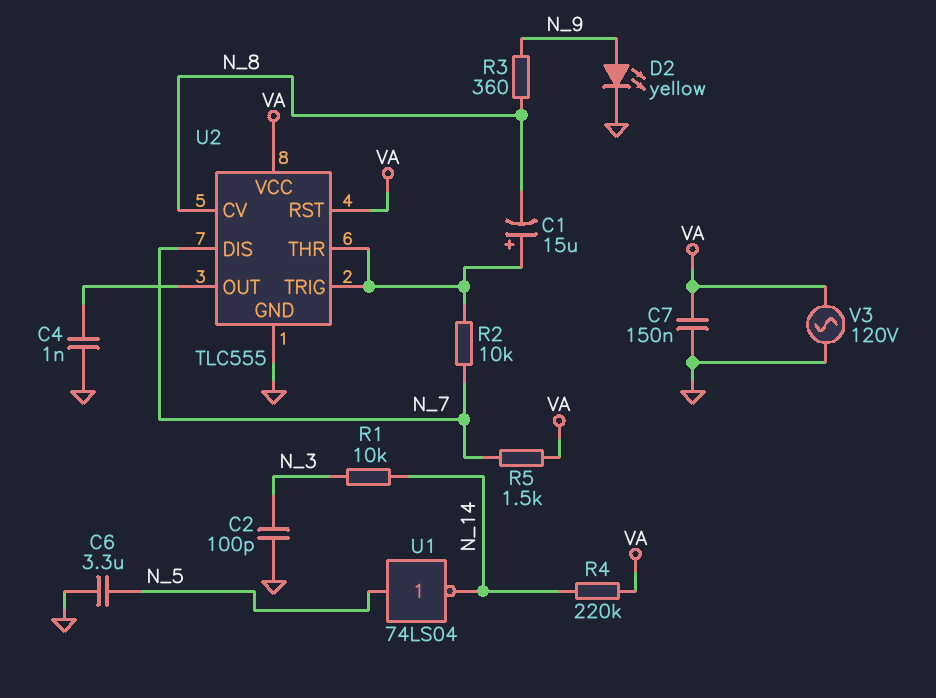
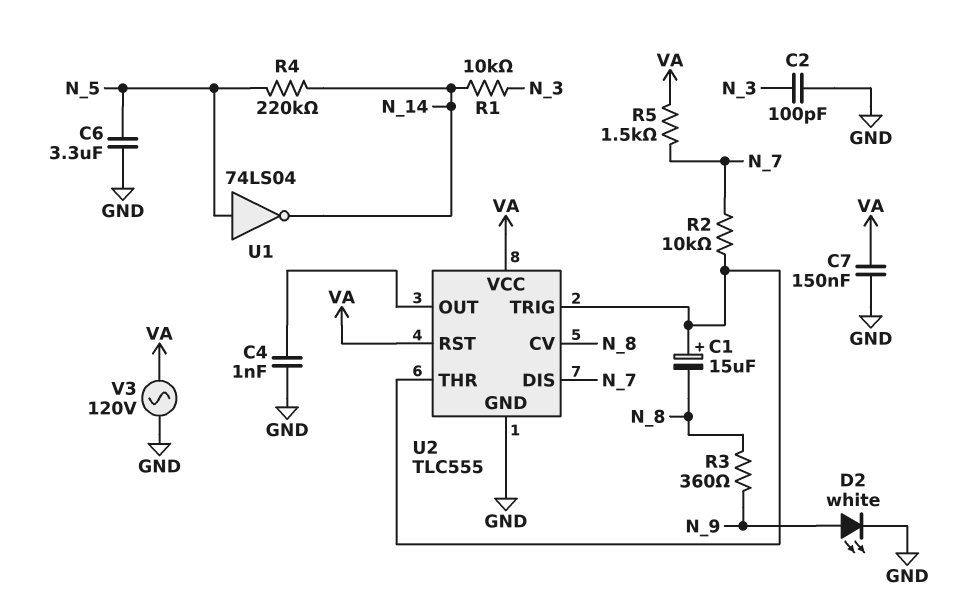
D2: LED yellow (A N_9, K GND) -> LED white (A N_9, K GND)
R4: 220k (N_14, VA) -> 220k (N_5, N_14)

